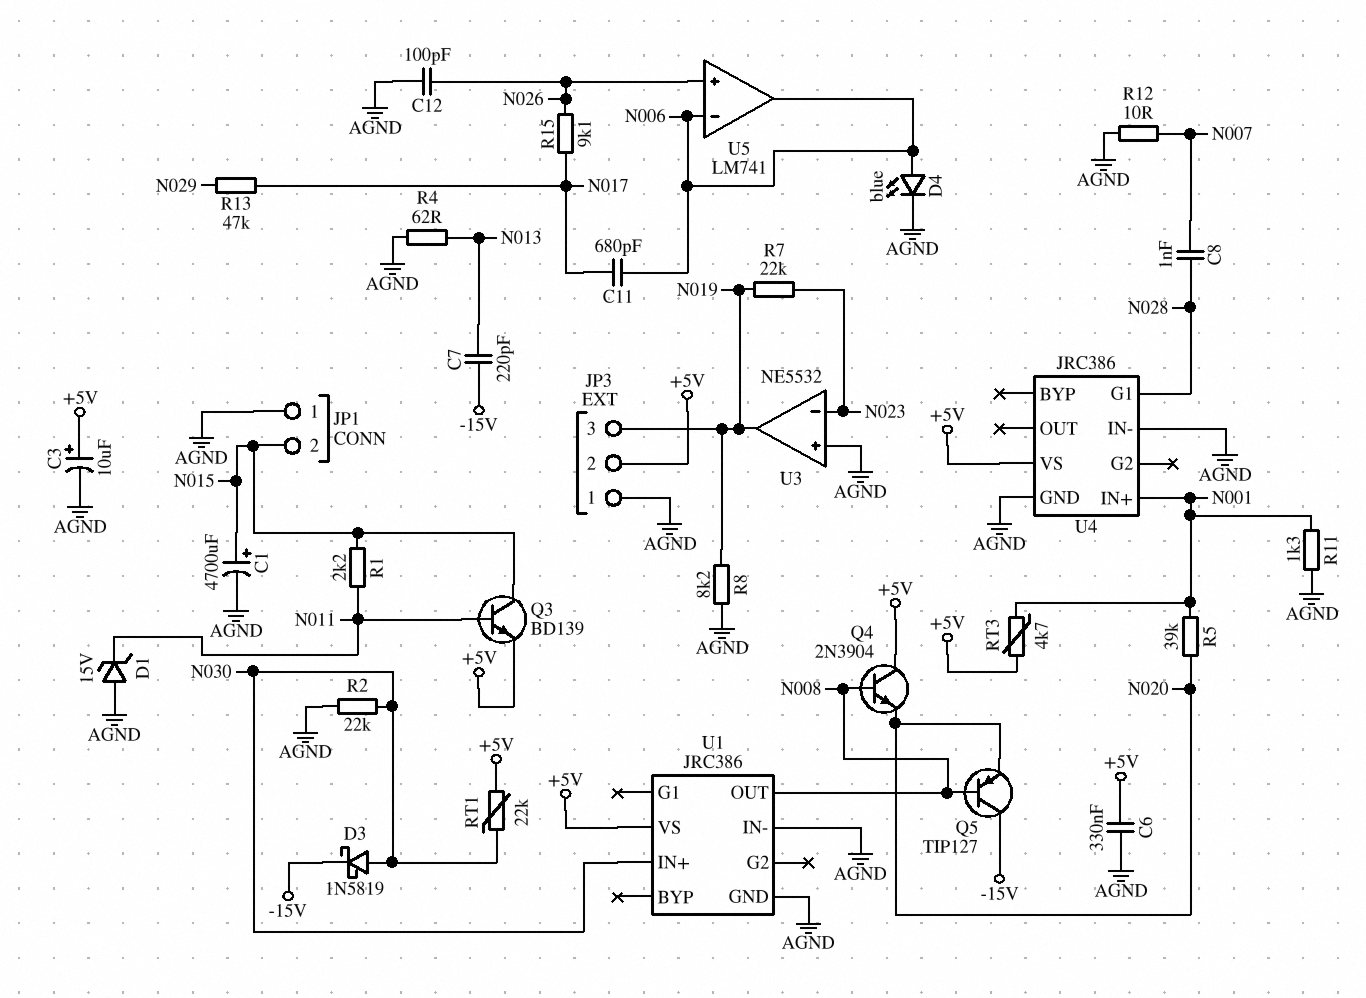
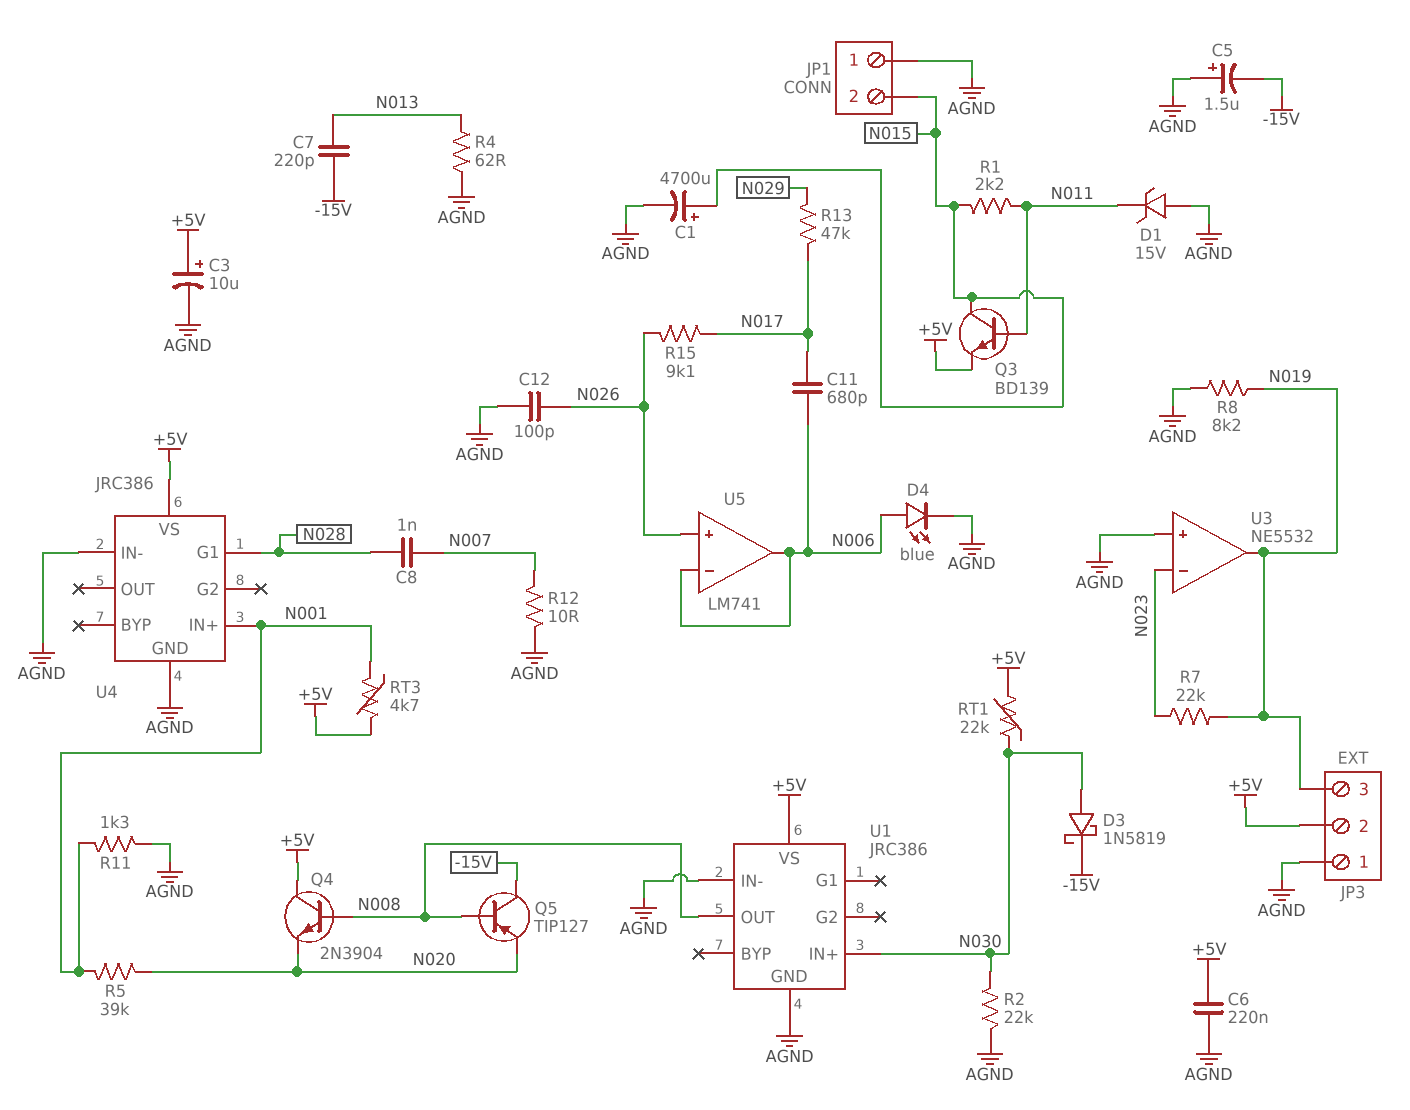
C5: none -> 1.5uF (plus AGND, minus -15V)
C6: 330nF (+5V, AGND) -> 220nF (+5V, AGND)

